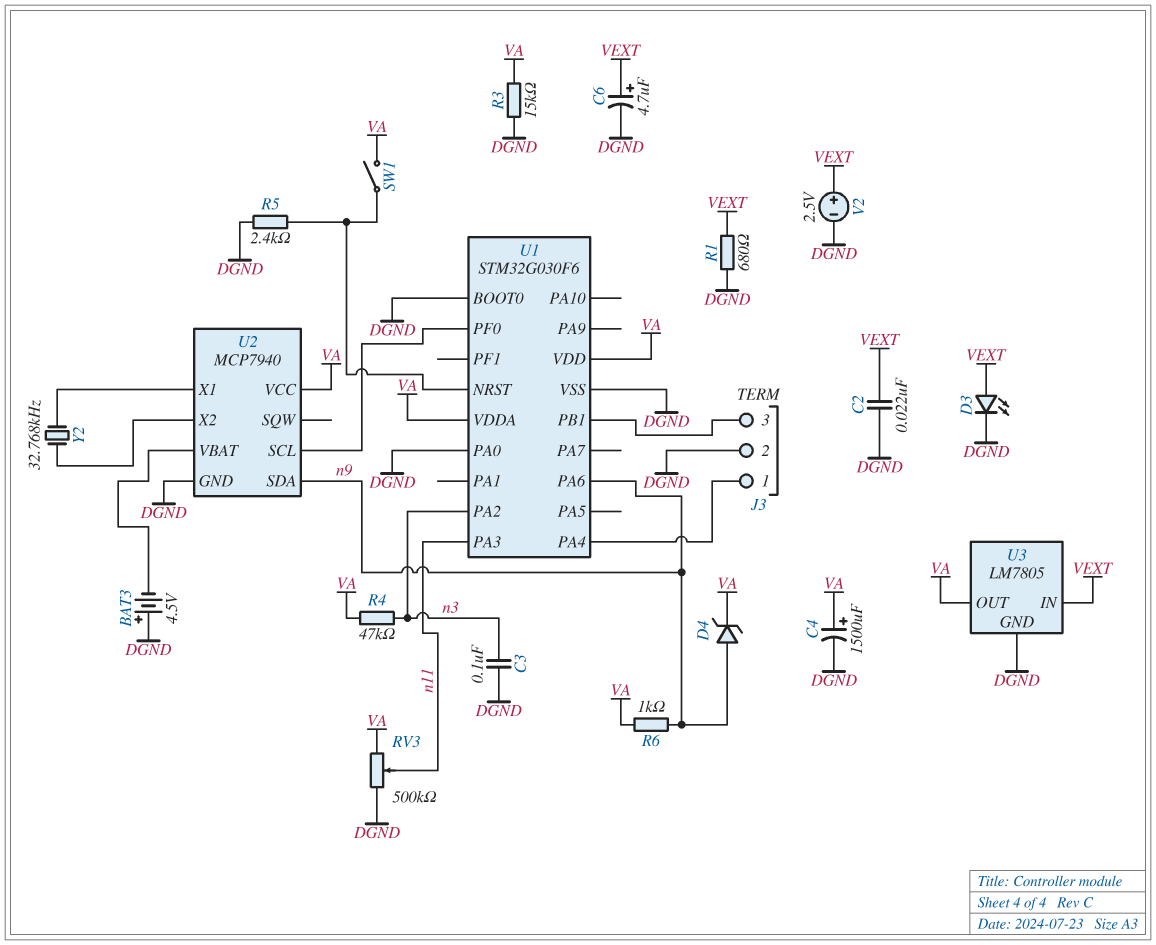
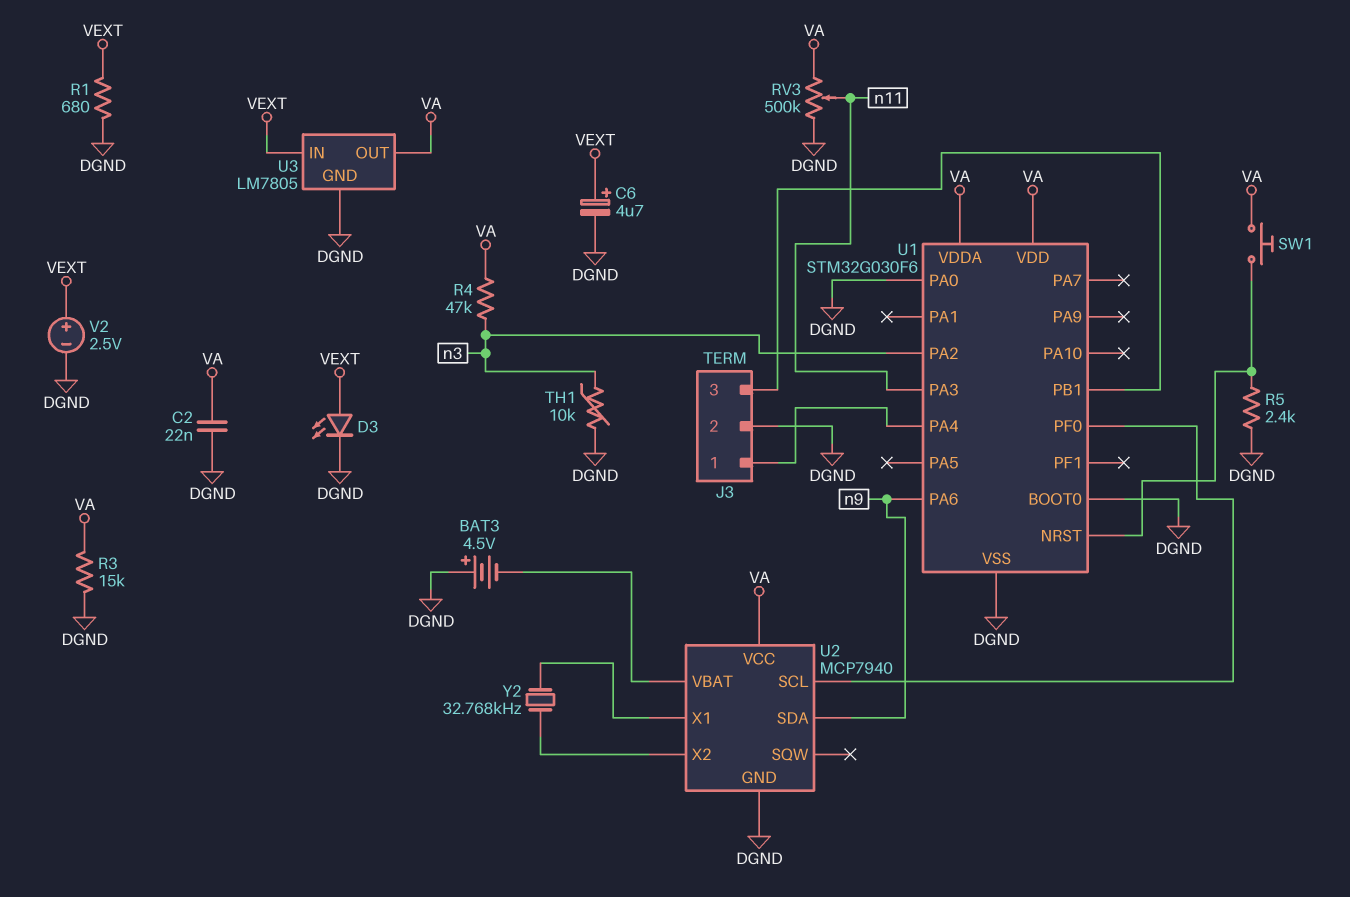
C2: 22nF (DGND, VEXT) -> 22nF (DGND, VA)
C3: 100nF (DGND, n3) -> none
C4: 1500uF (plus VA, minus DGND) -> none
D4: zener (A n9, K VA) -> none
R6: 1k (VA, n9) -> none
SW1: switch (U1/NRST, VA) -> button (U1/NRST, VA)
TH1: none -> 10k (DGND, n3)

